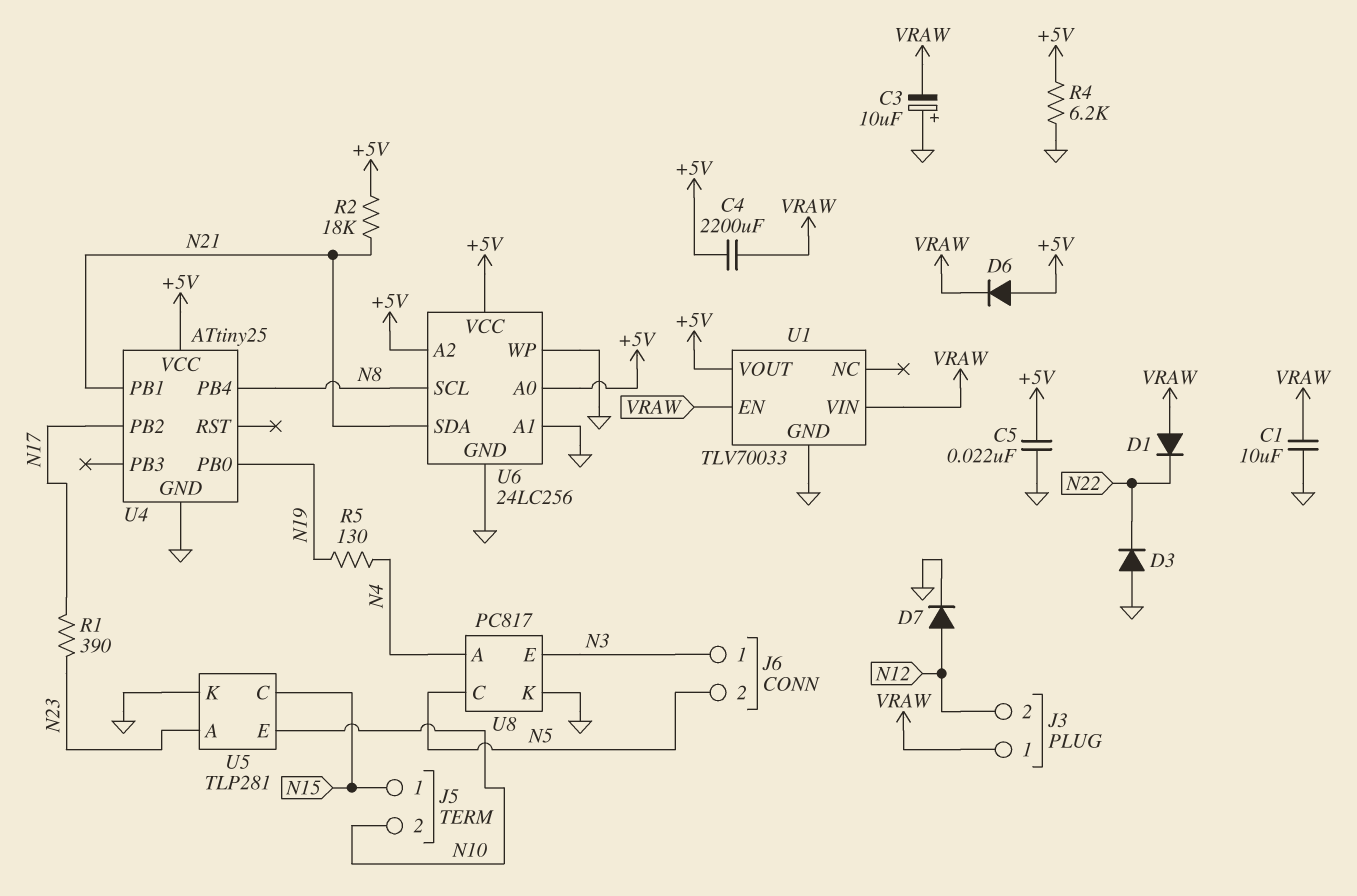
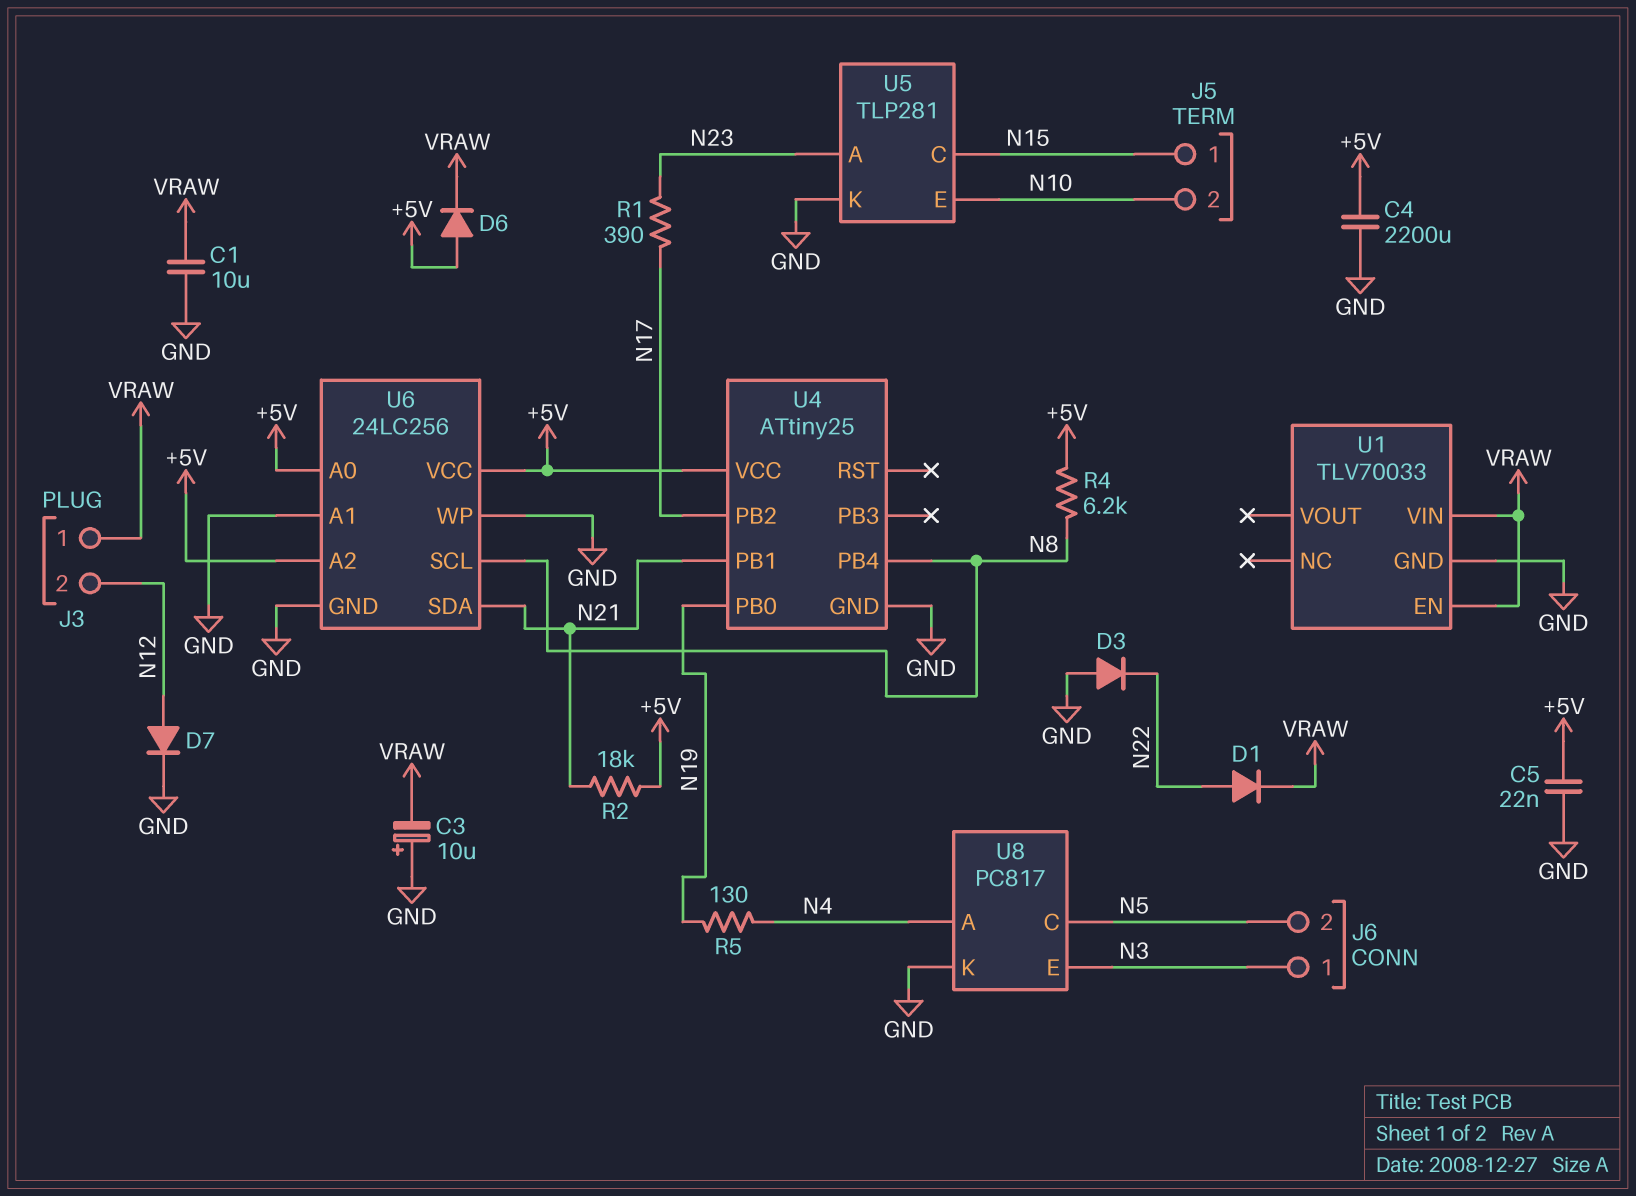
C4: 2200uF (+5V, VRAW) -> 2200uF (+5V, GND)
D1: diode (A VRAW, K N22) -> diode (A N22, K VRAW)
R4: 6.2k (+5V, GND) -> 6.2k (+5V, N8)
U1 pin VOUT: +5V -> none

